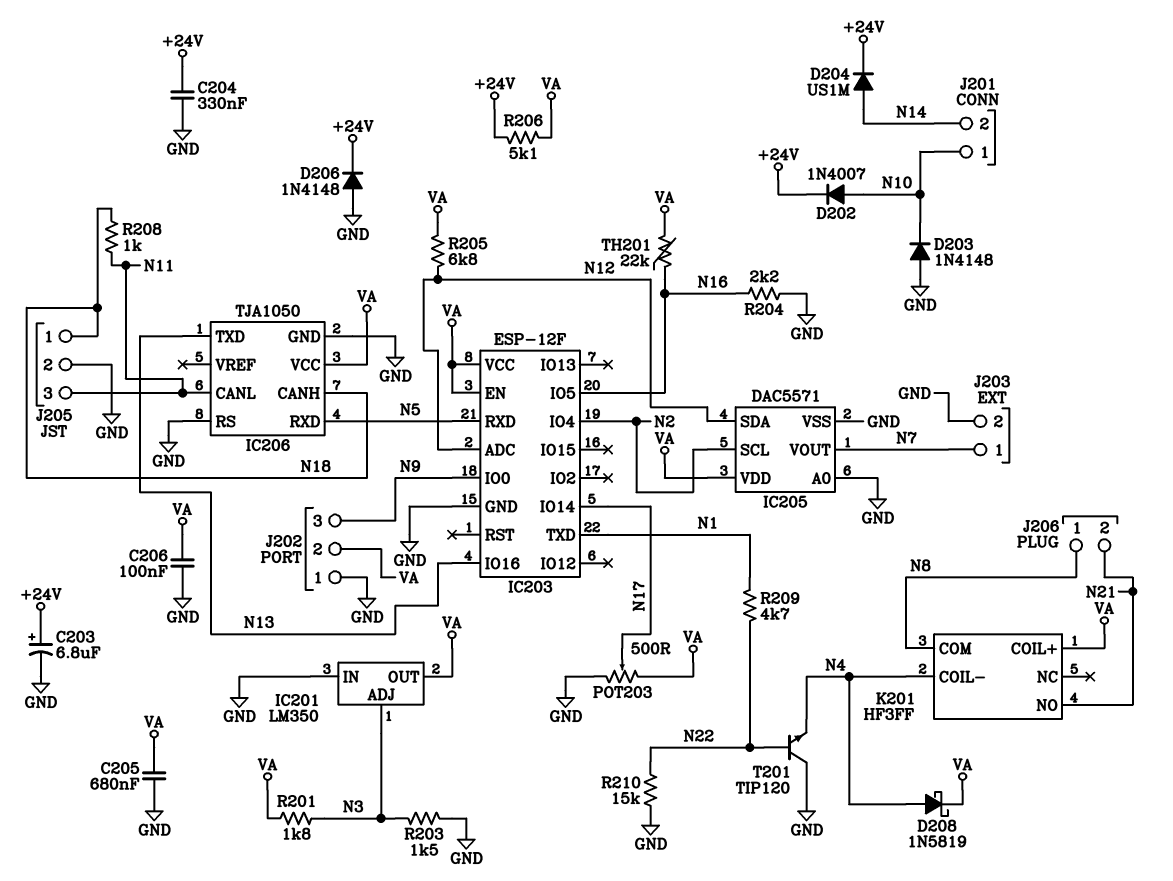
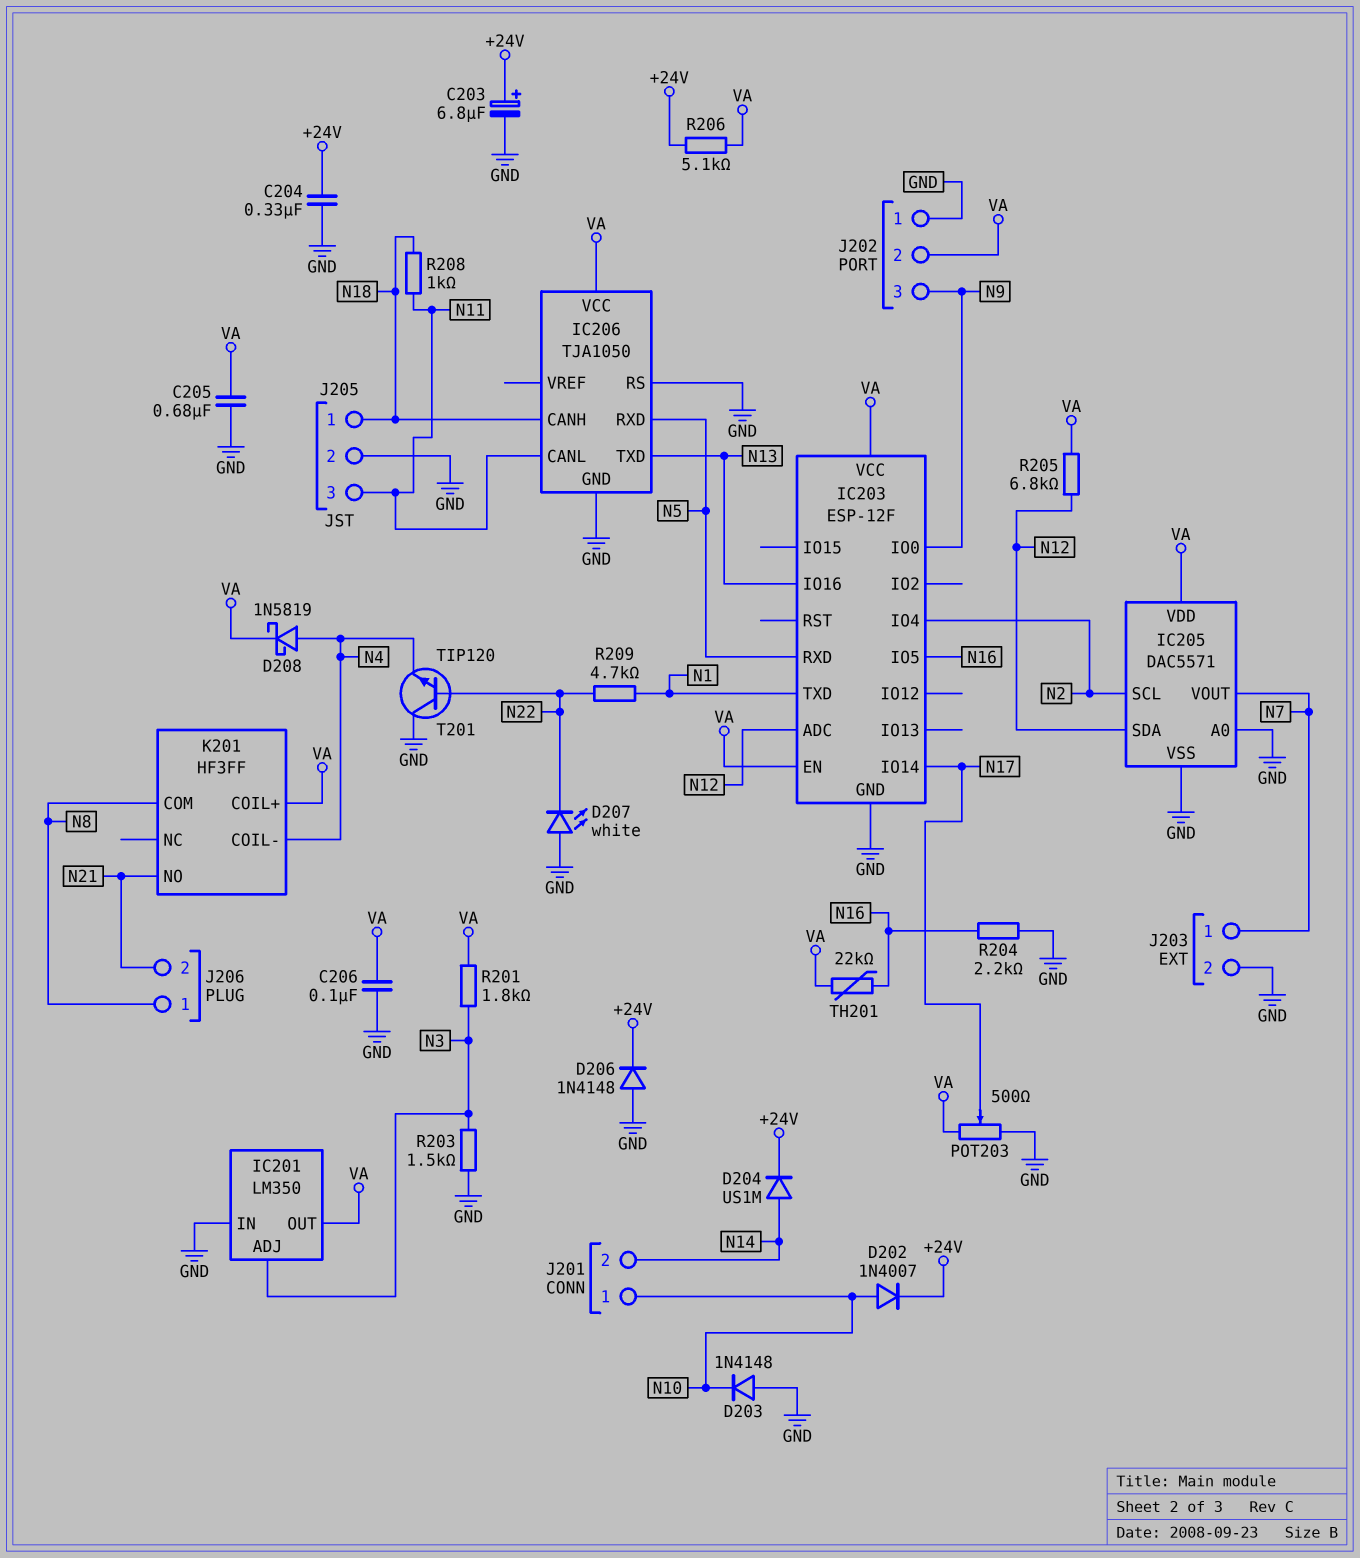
D207: none -> LED white (A GND, K N22)
R210: 15k (GND, N22) -> none

